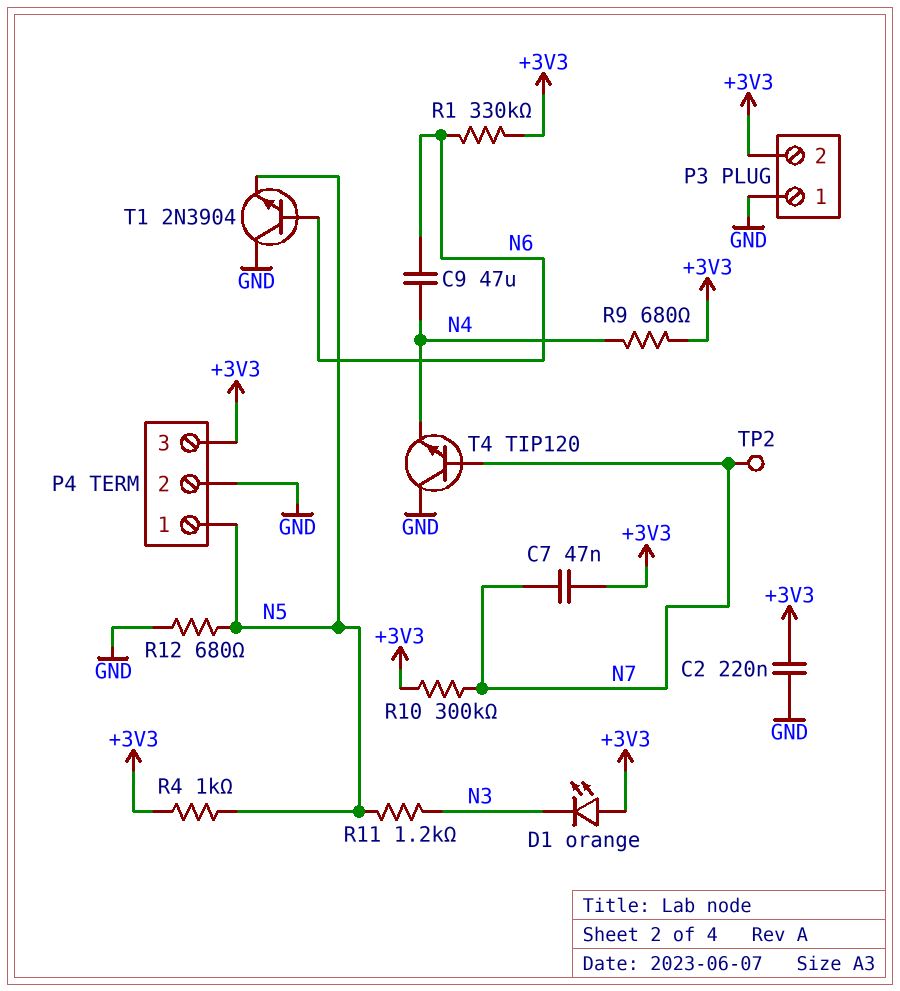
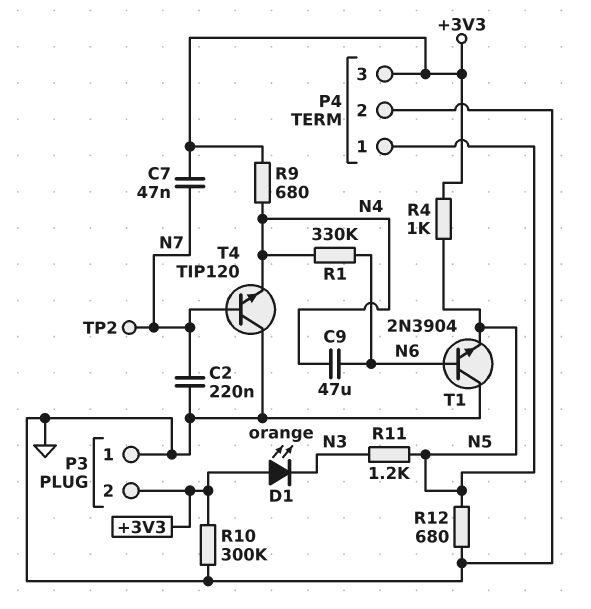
C2: 220nF (+3V3, GND) -> 220nF (GND, N7)
R1: 330k (+3V3, N6) -> 330k (N4, N6)
R10: 300k (+3V3, N7) -> 300k (+3V3, GND)

